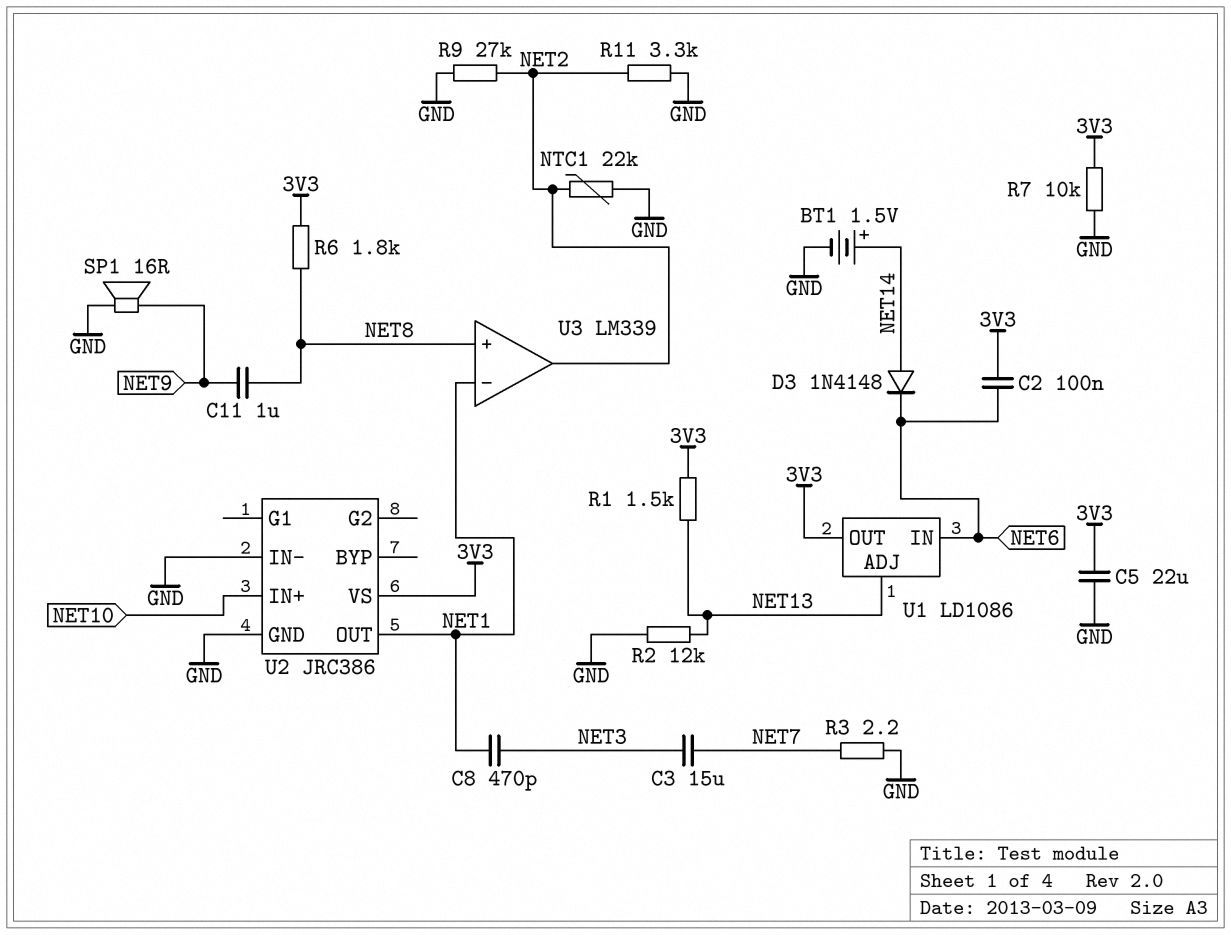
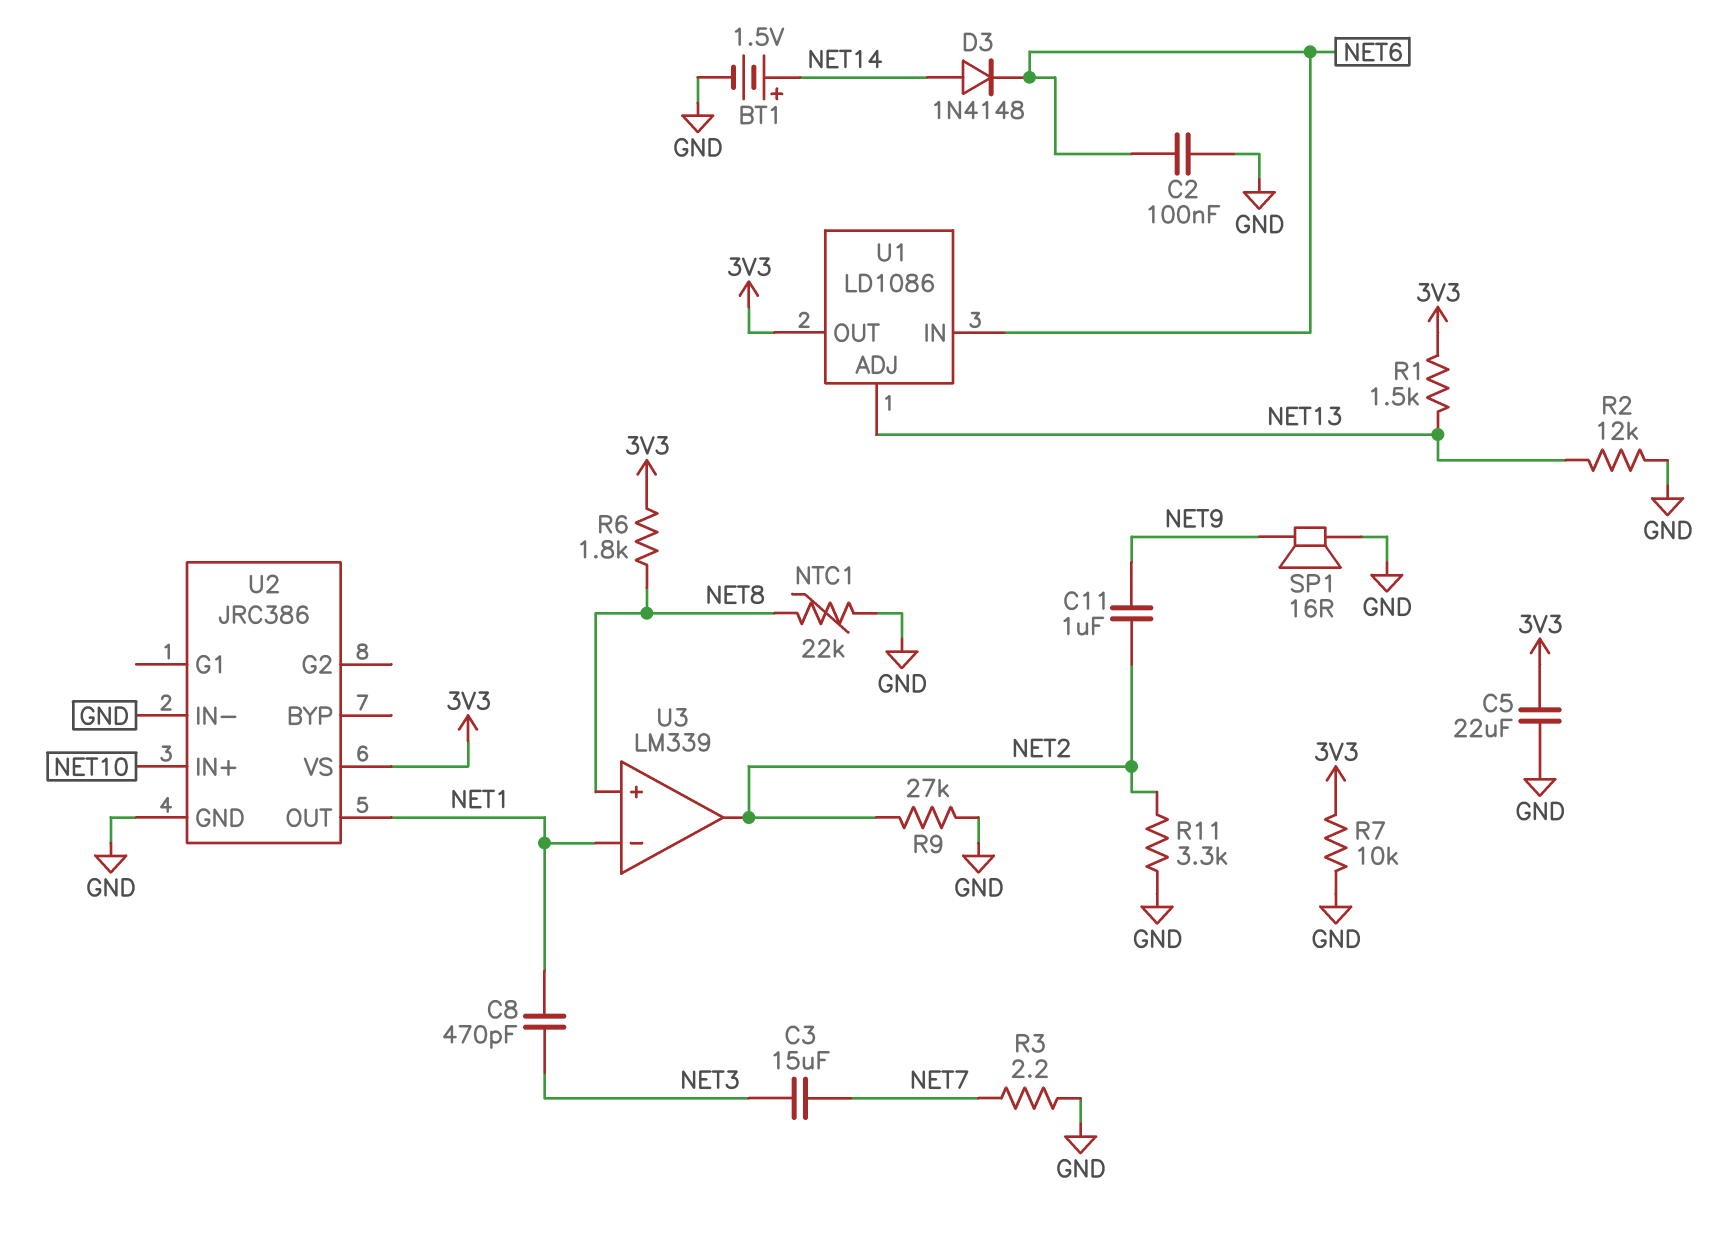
C2: 100nF (3V3, NET6) -> 100nF (GND, NET6)
C11: 1uF (NET8, NET9) -> 1uF (NET2, NET9)
NTC1: 22k (GND, NET2) -> 22k (GND, NET8)

